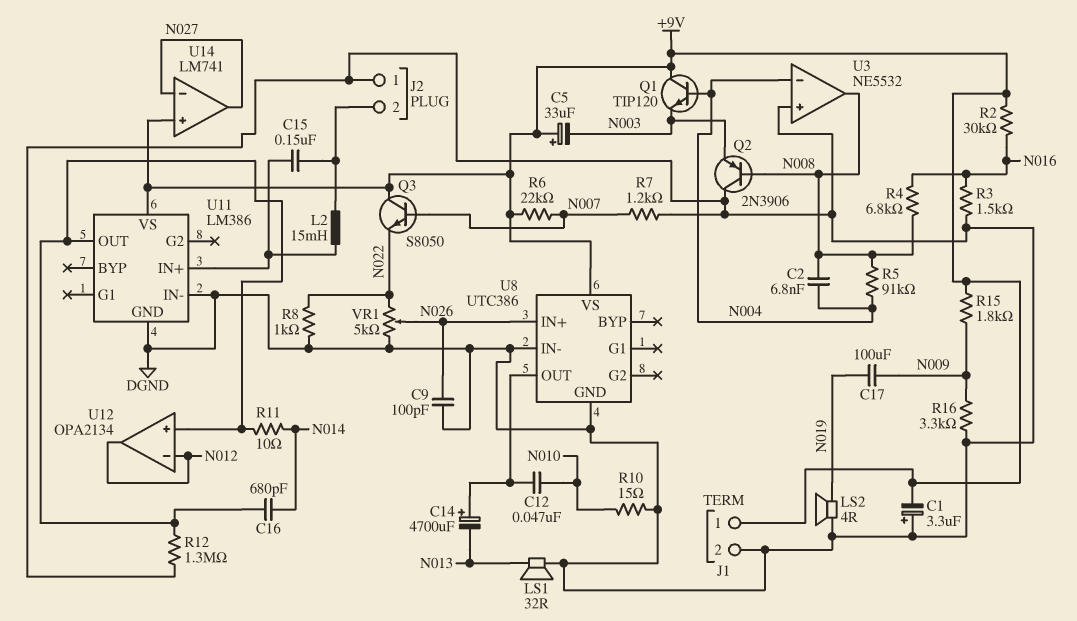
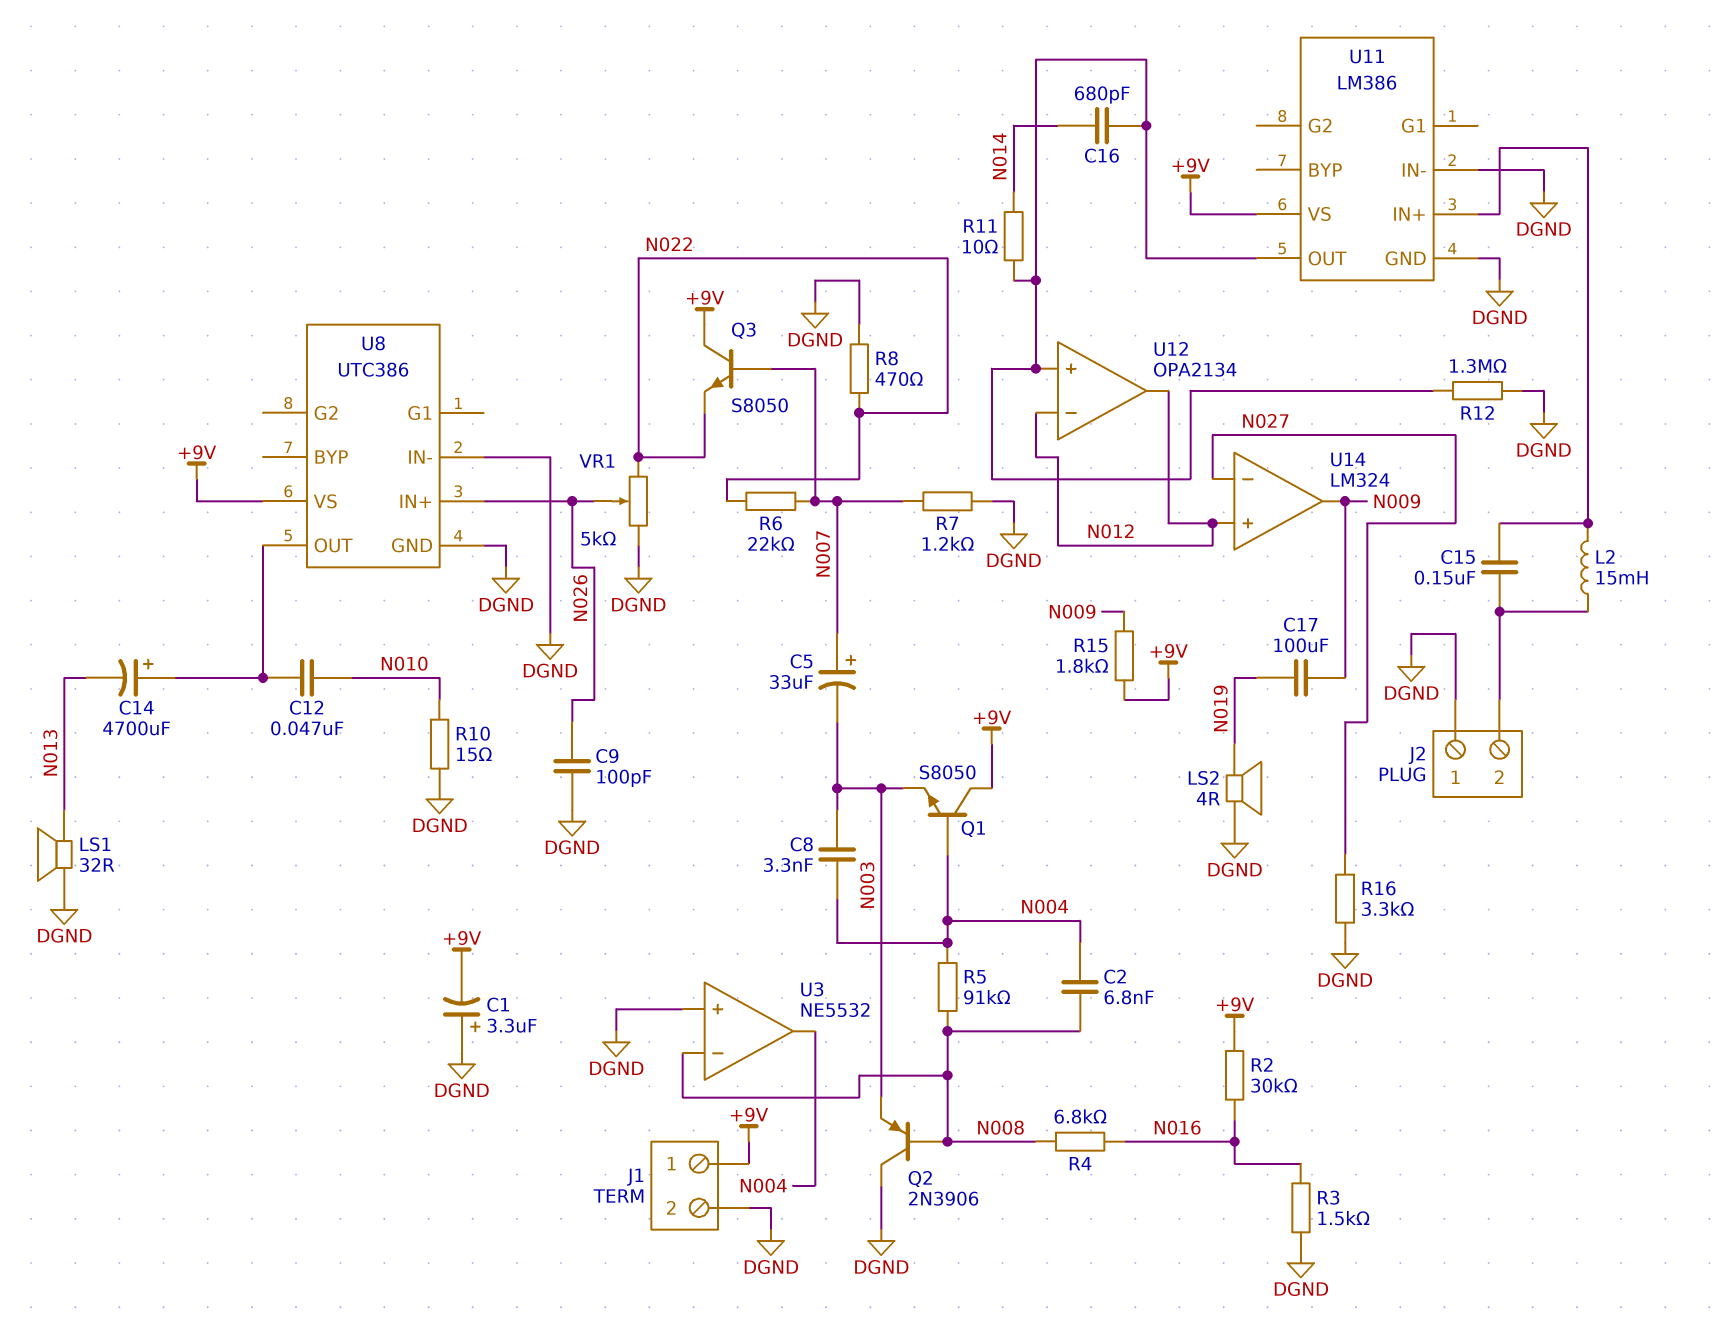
C5: 33uF (plus +9V, minus N003) -> 33uF (plus N007, minus N003)
C8: none -> 3.3nF (N003, N004)
Q1: NPN TIP120 (B N004, C +9V, E N003) -> NPN S8050 (B N004, C +9V, E N003)
R6: 22k (+9V, N007) -> 22k (N007, N022)
R8: 1k (DGND, N022) -> 470 (DGND, N022)
R16: 3.3k (DGND, N009) -> 3.3k (DGND, N027)
U3 pin in-: N004 -> N008
U3 pin out: N008 -> N004
U14: LM741 -> LM324
U14 pin in+: +9V -> N012
U14 pin out: N027 -> N009

